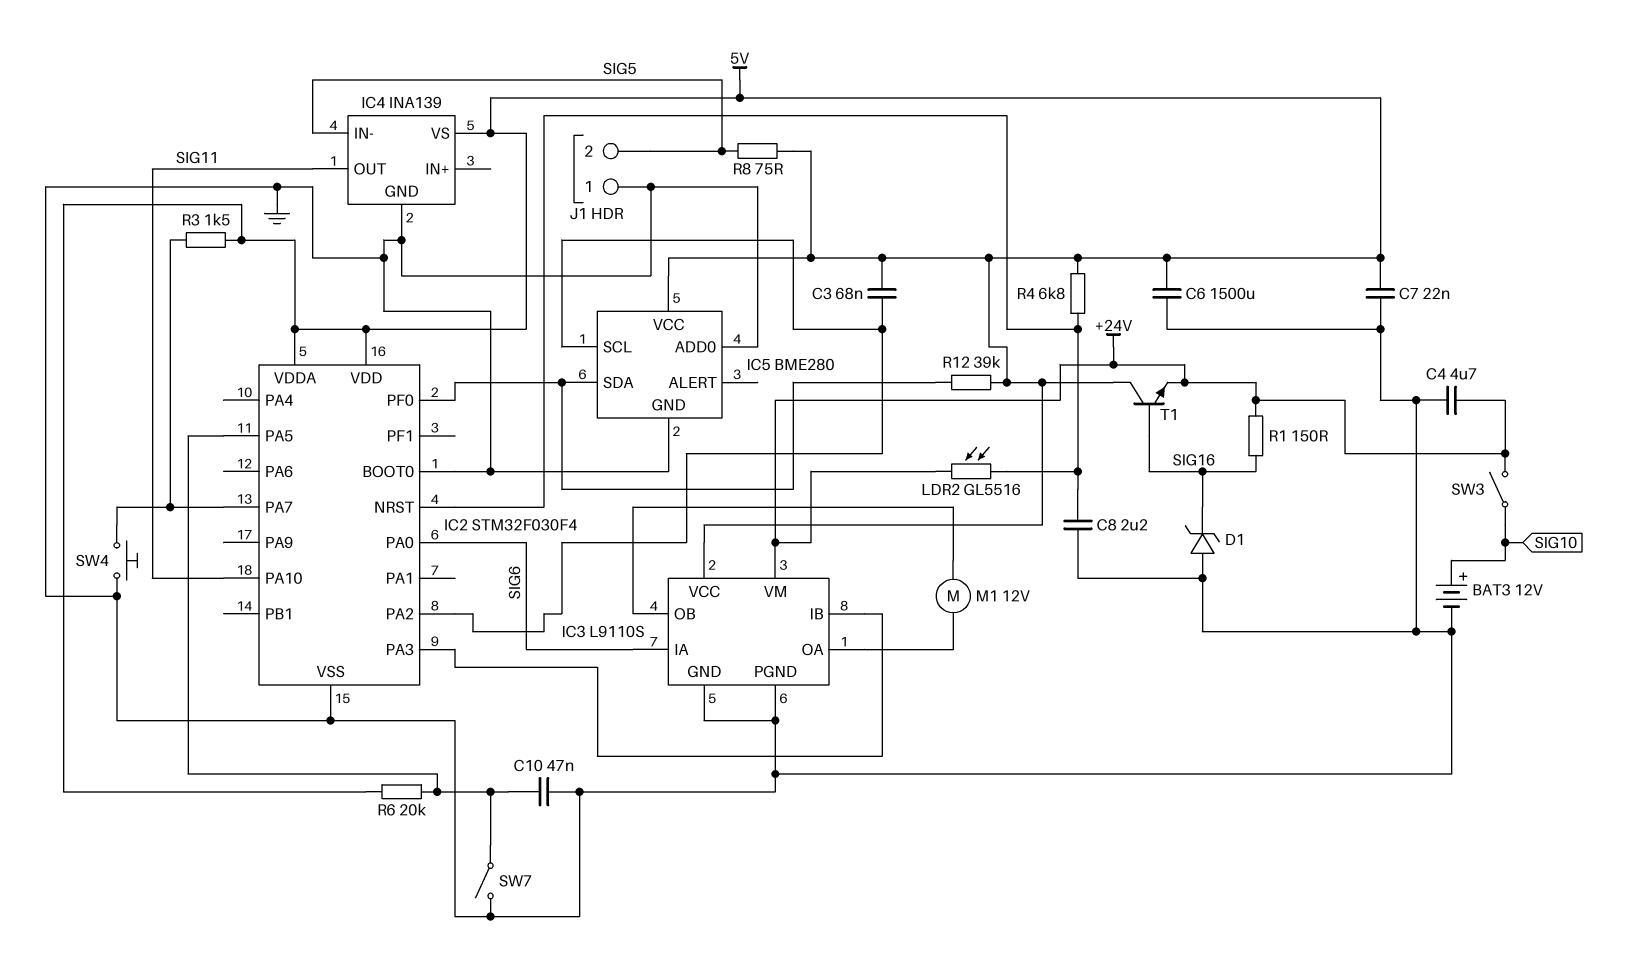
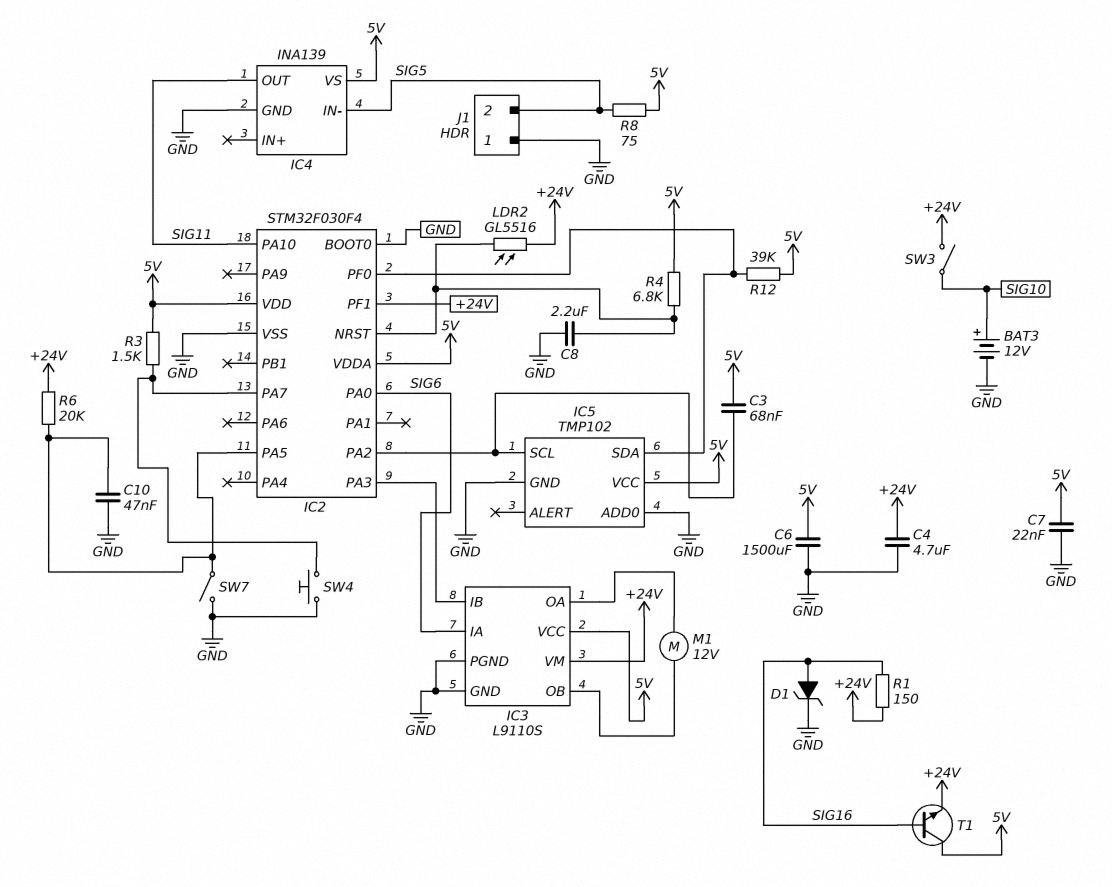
D1: zener (A GND, K SIG16) -> zener (A SIG16, K GND)
IC2 pin PF1: none -> +24V
IC5: BME280 -> TMP102
R6: 20k (5V, IC2/PA5) -> 20k (+24V, IC2/PA5)

